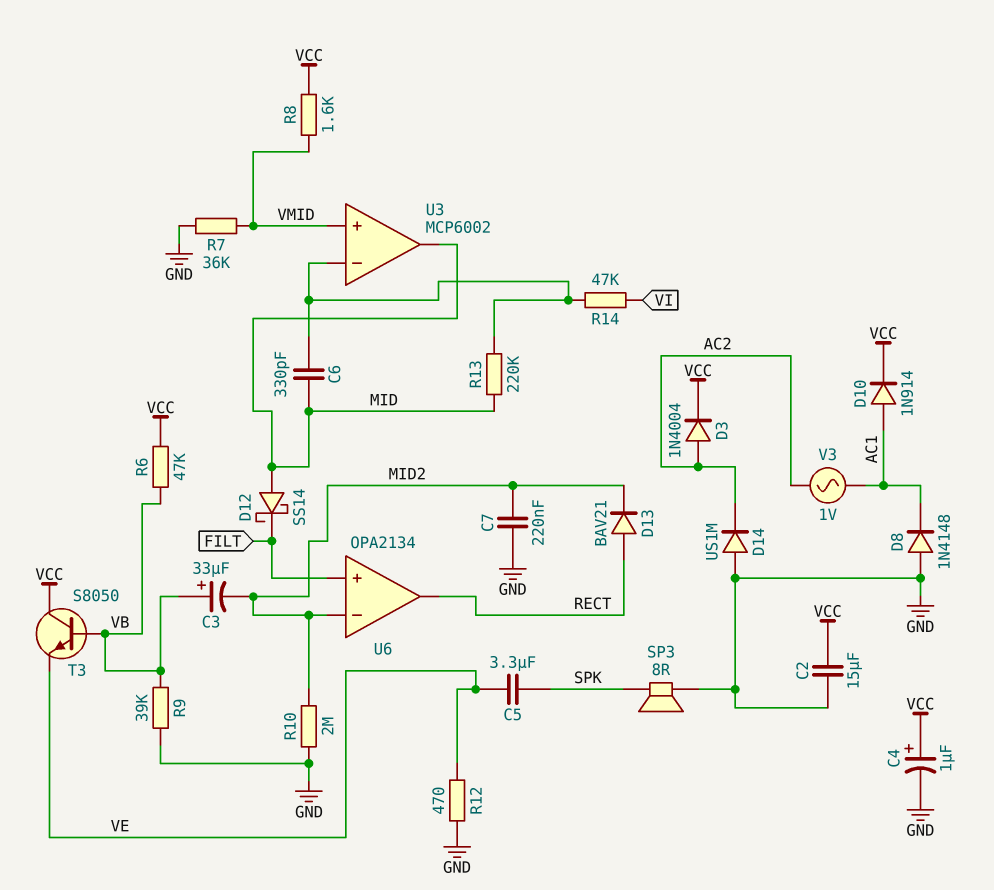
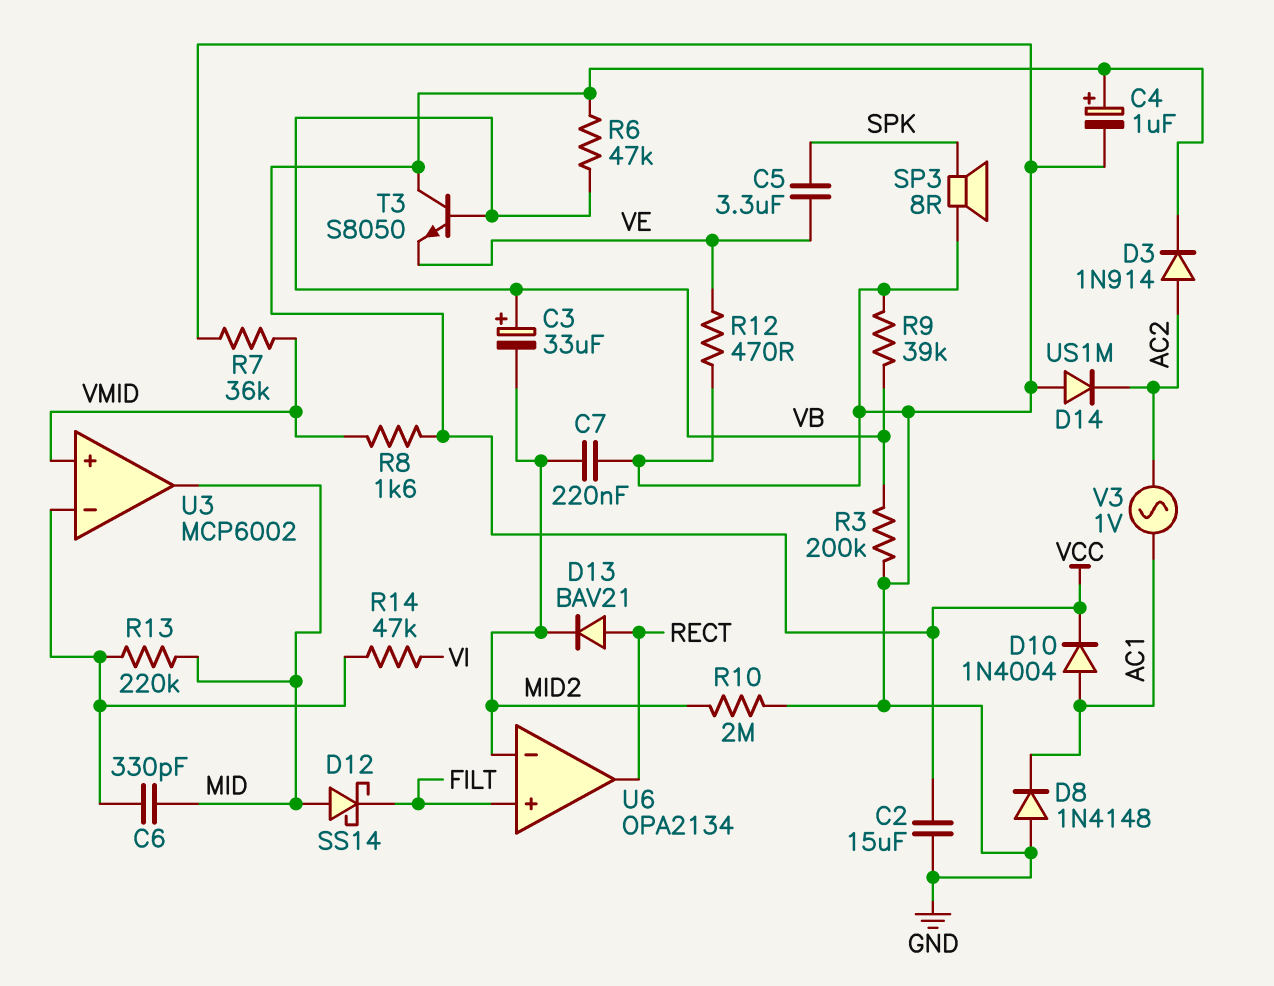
D3: diode 1N4004 (A AC2, K VCC) -> diode 1N914 (A AC2, K VCC)
D10: diode 1N914 (A AC1, K VCC) -> diode 1N4004 (A AC1, K VCC)
R3: none -> 200k (GND, VB)

